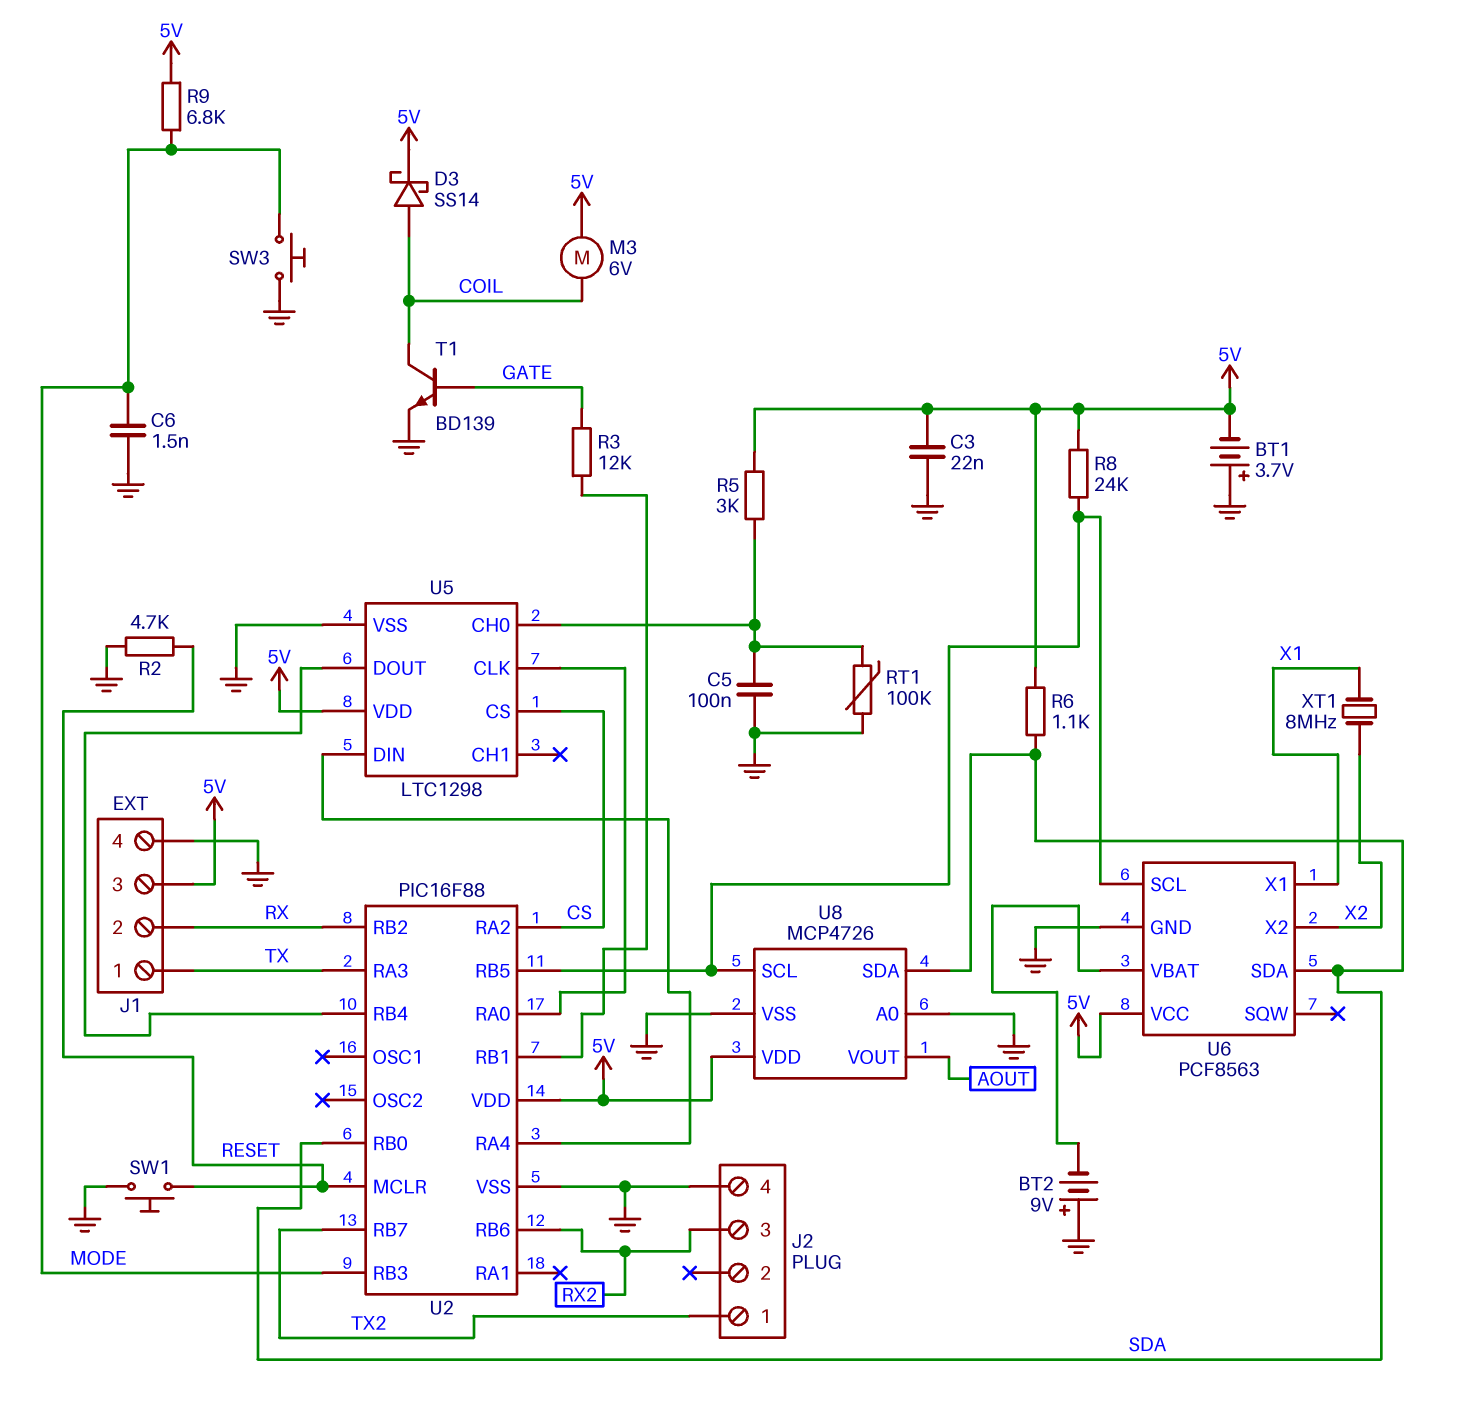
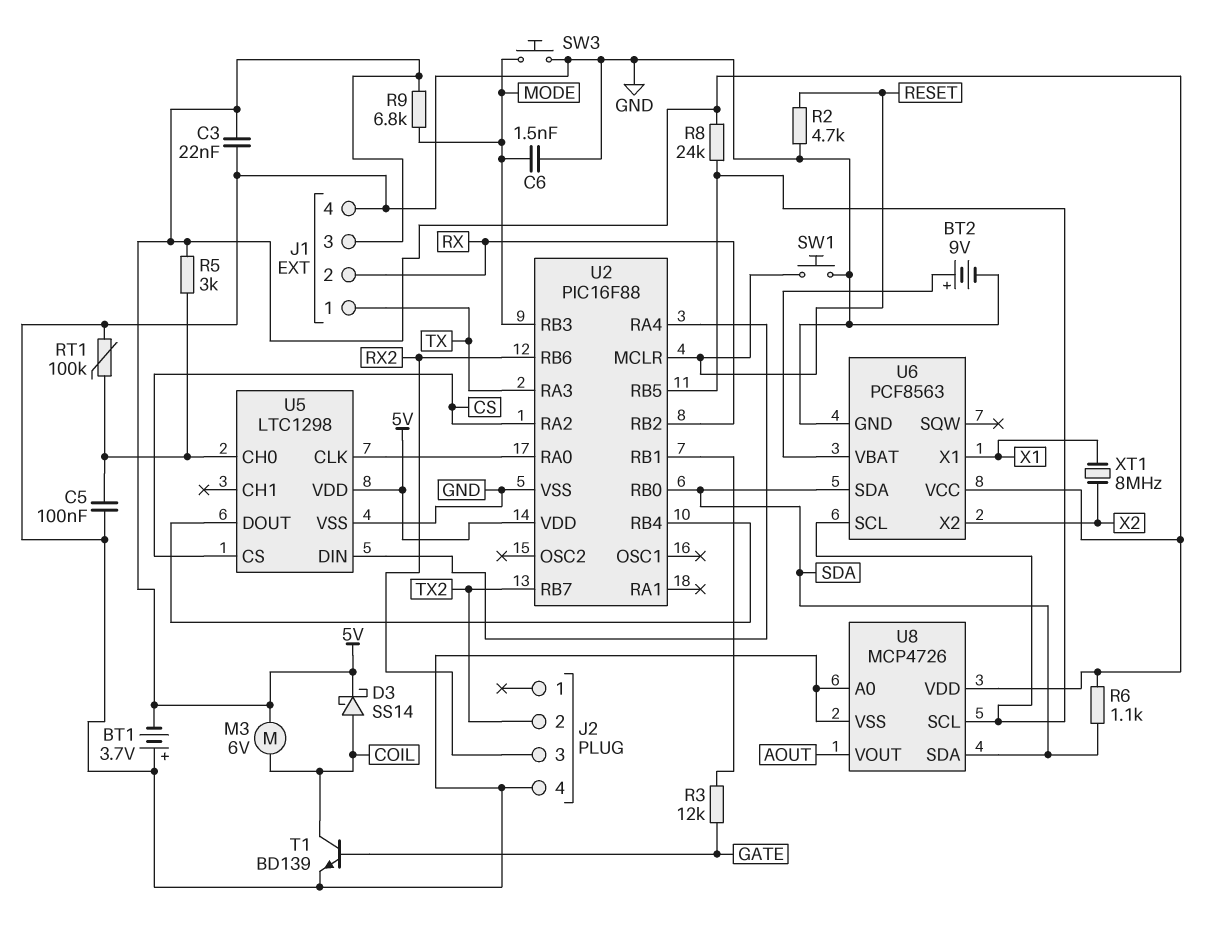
BT2: 9V (plus GND, minus U6/VBAT) -> 9V (plus U6/VBAT, minus GND)
J2 pin 1: TX2 -> none
J2 pin 2: none -> TX2

